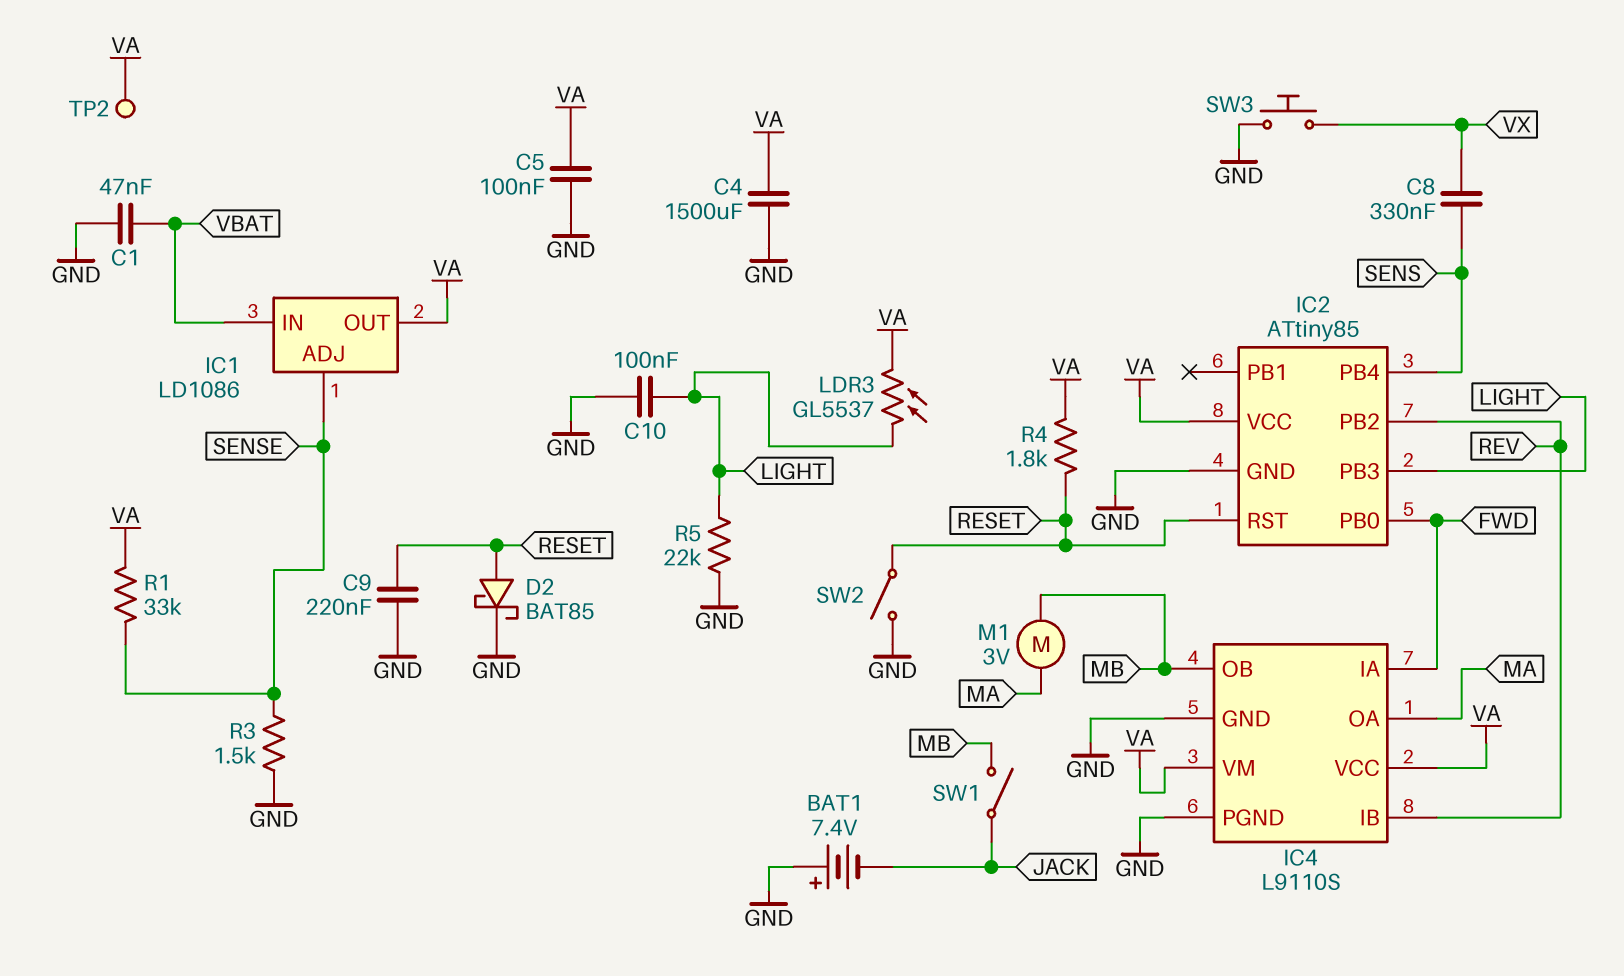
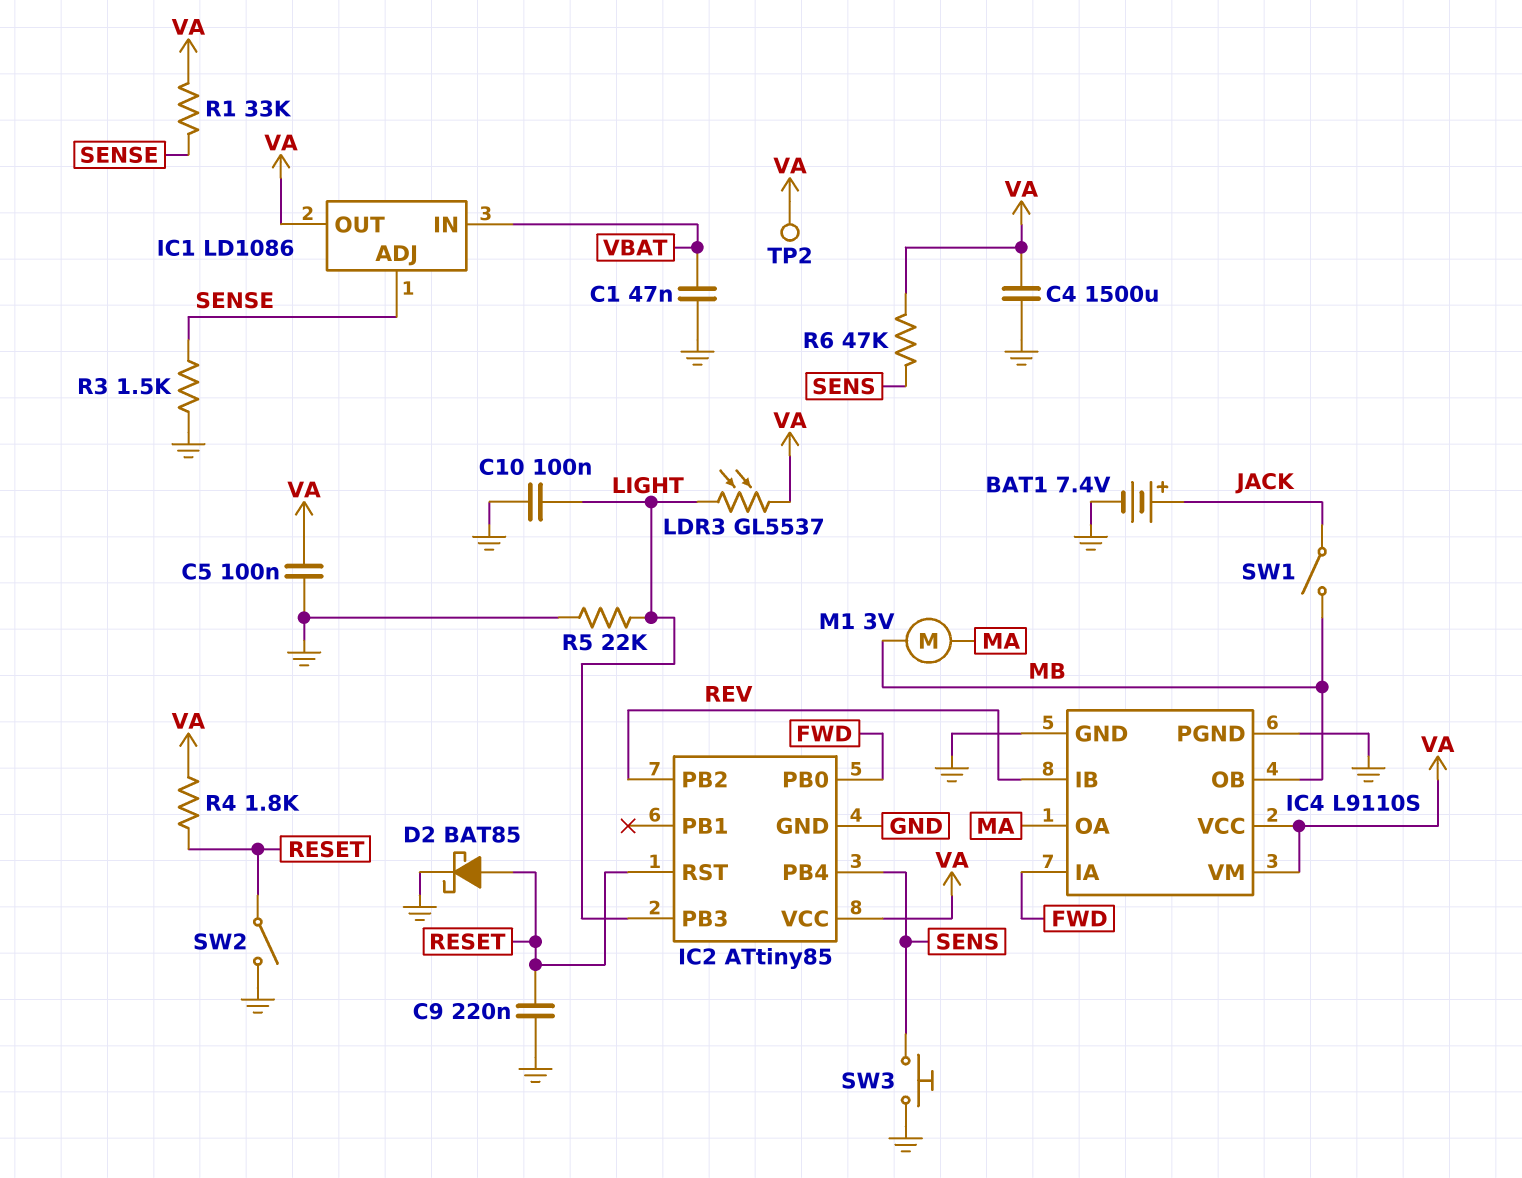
BAT1: 7.4V (plus GND, minus JACK) -> 7.4V (plus JACK, minus GND)
C8: 330nF (SENS, VX) -> none
R6: none -> 47k (SENS, VA)
SW3: button (GND, VX) -> button (GND, SENS)

